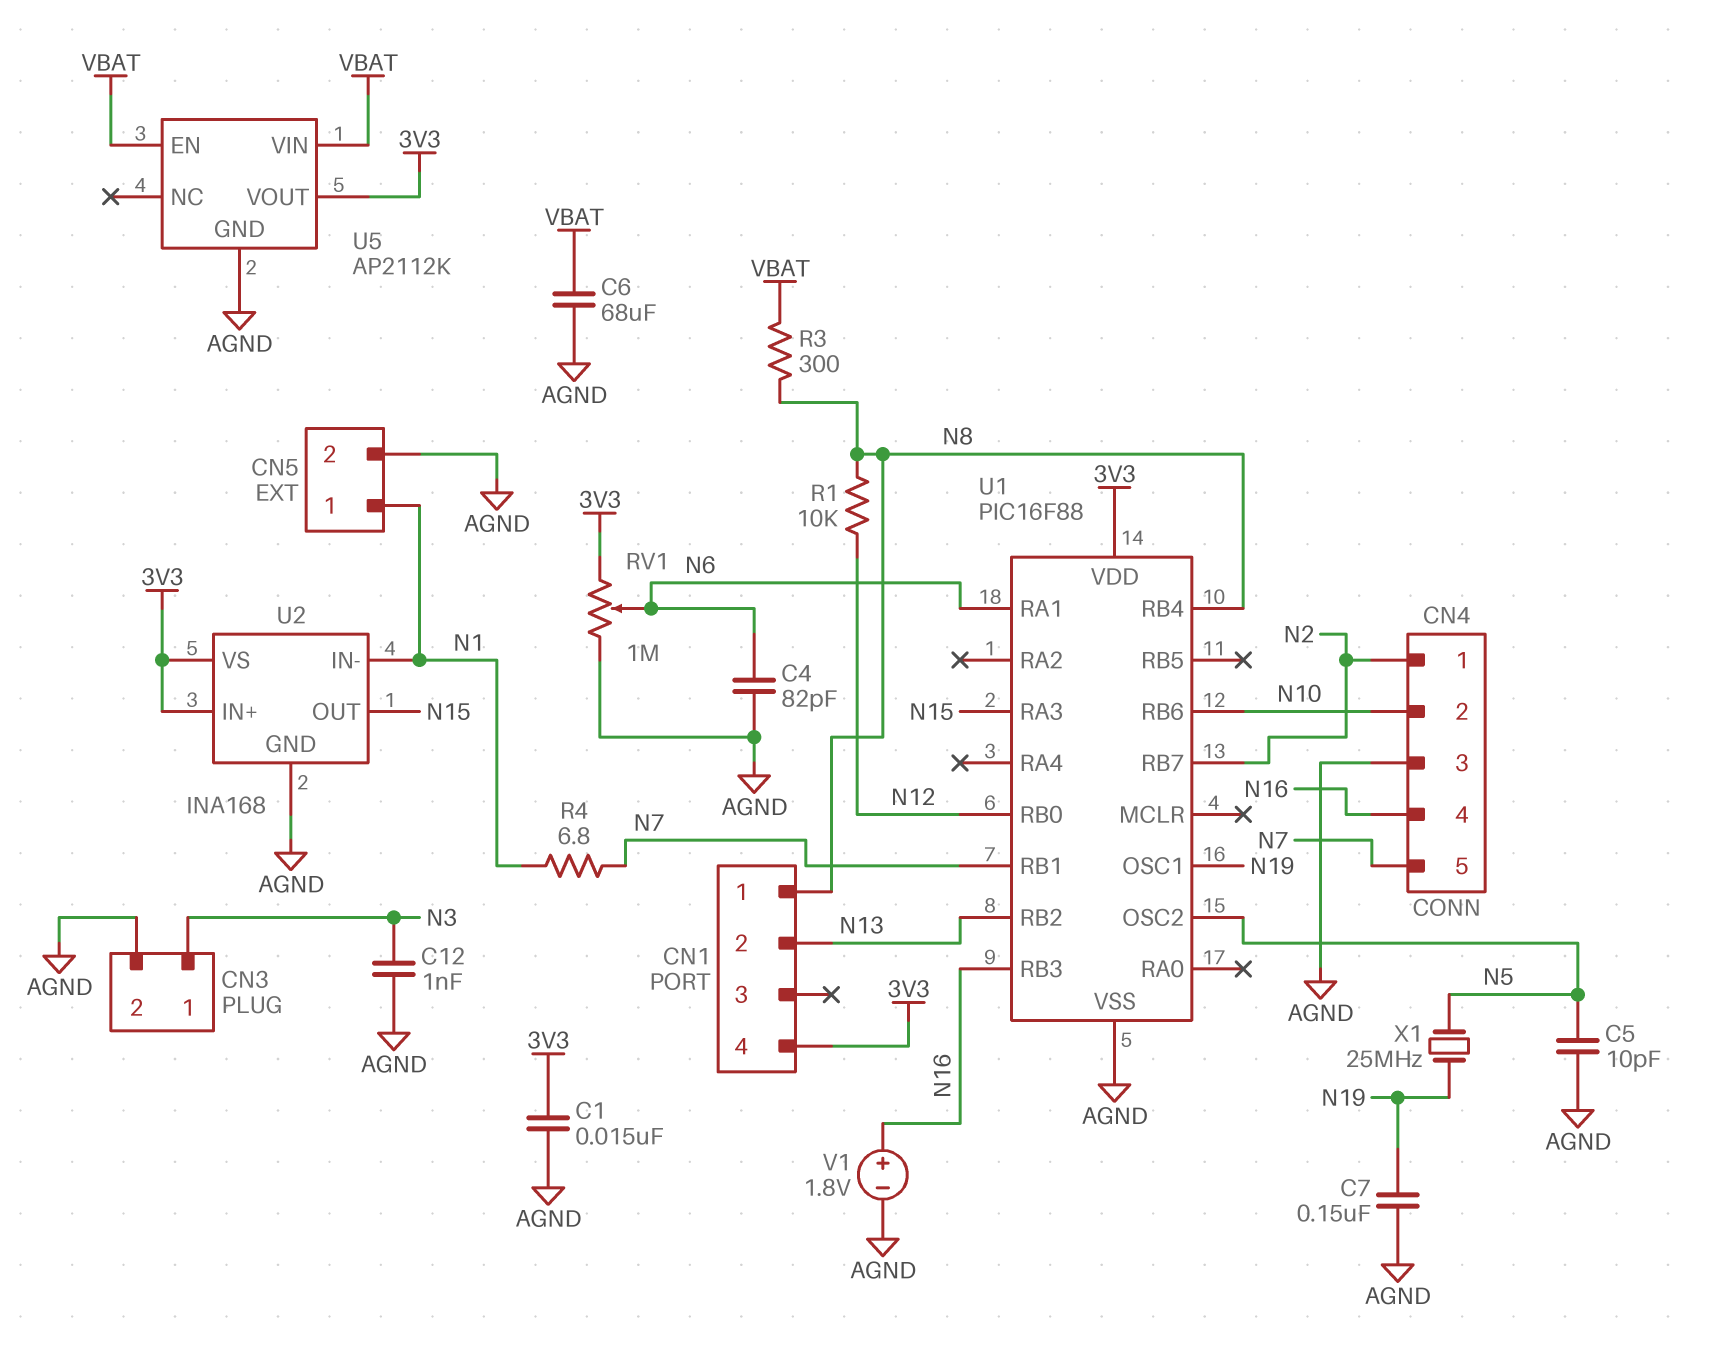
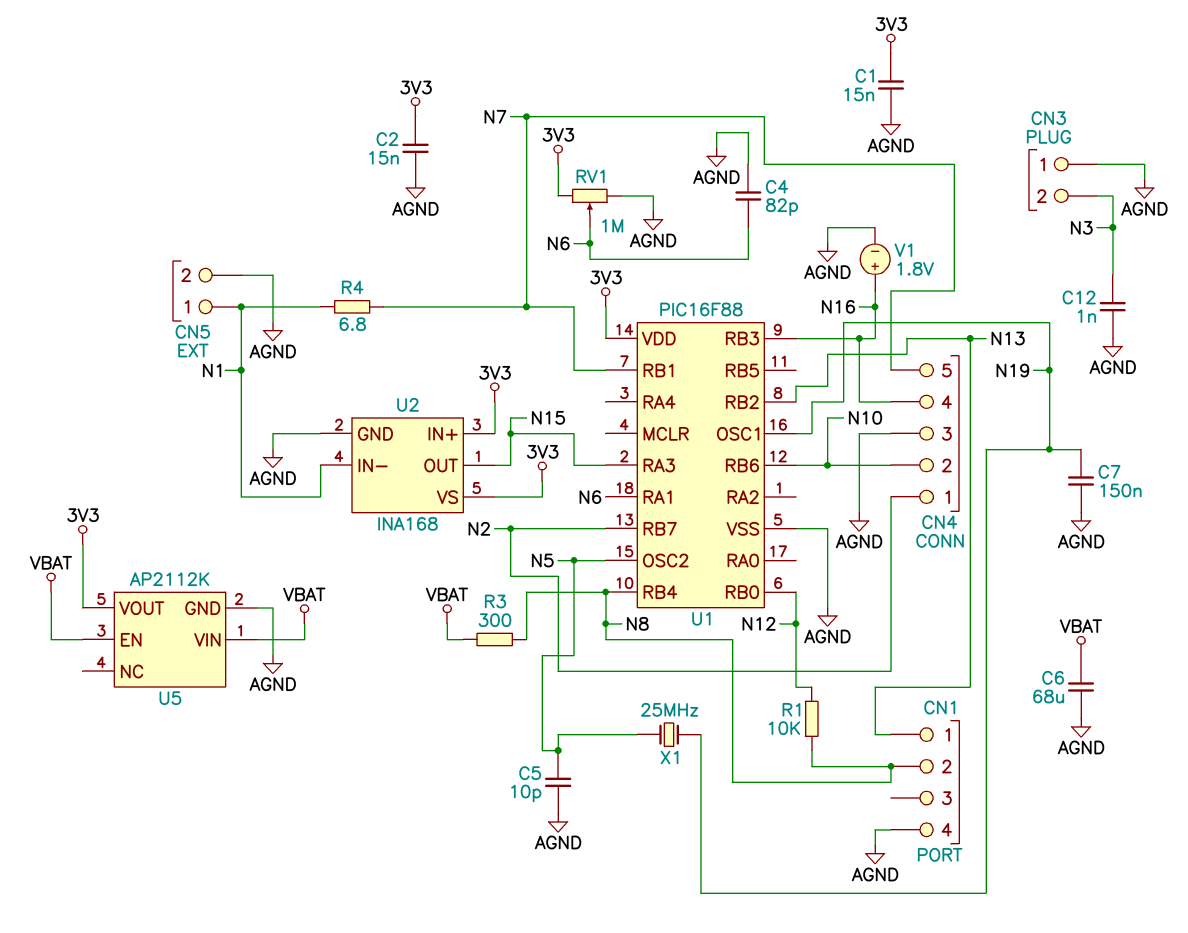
C2: none -> 15nF (3V3, AGND)
CN1 pin 1: N8 -> N13
CN1 pin 2: N13 -> N8
CN1 pin 4: 3V3 -> AGND
CN3 pin 1: N3 -> AGND
CN3 pin 2: AGND -> N3

